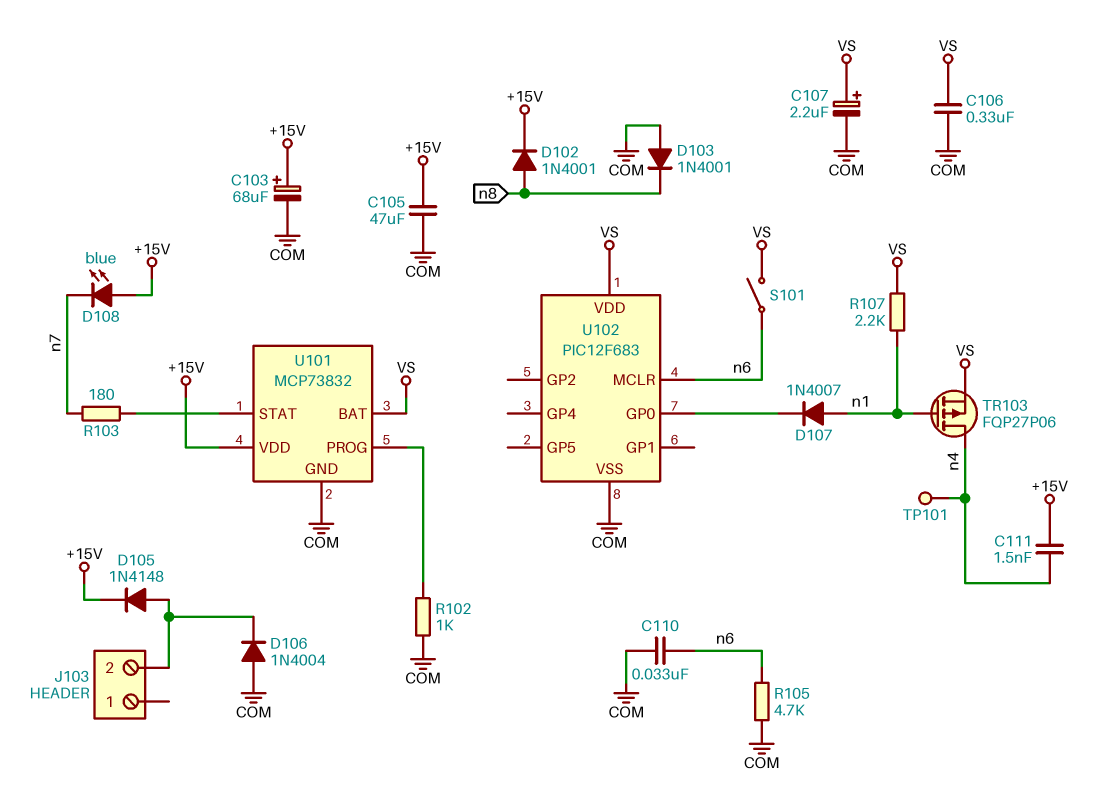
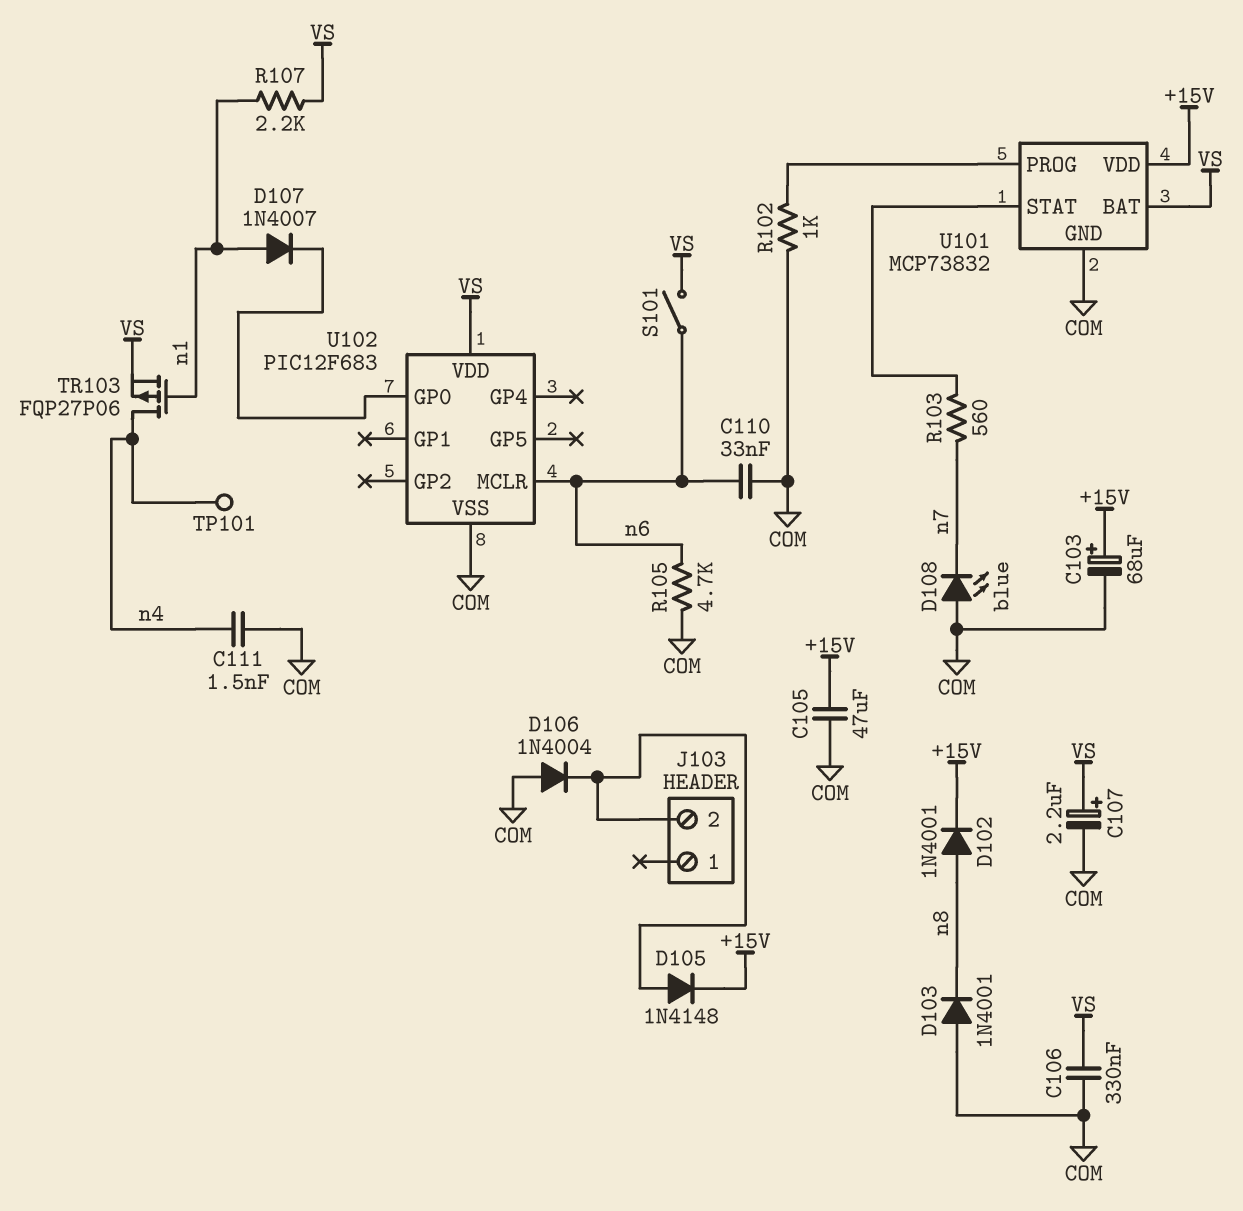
C111: 1.5nF (+15V, n4) -> 1.5nF (COM, n4)
D108: LED blue (A +15V, K n7) -> LED blue (A COM, K n7)
R103: 180 (U101/STAT, n7) -> 560 (U101/STAT, n7)

